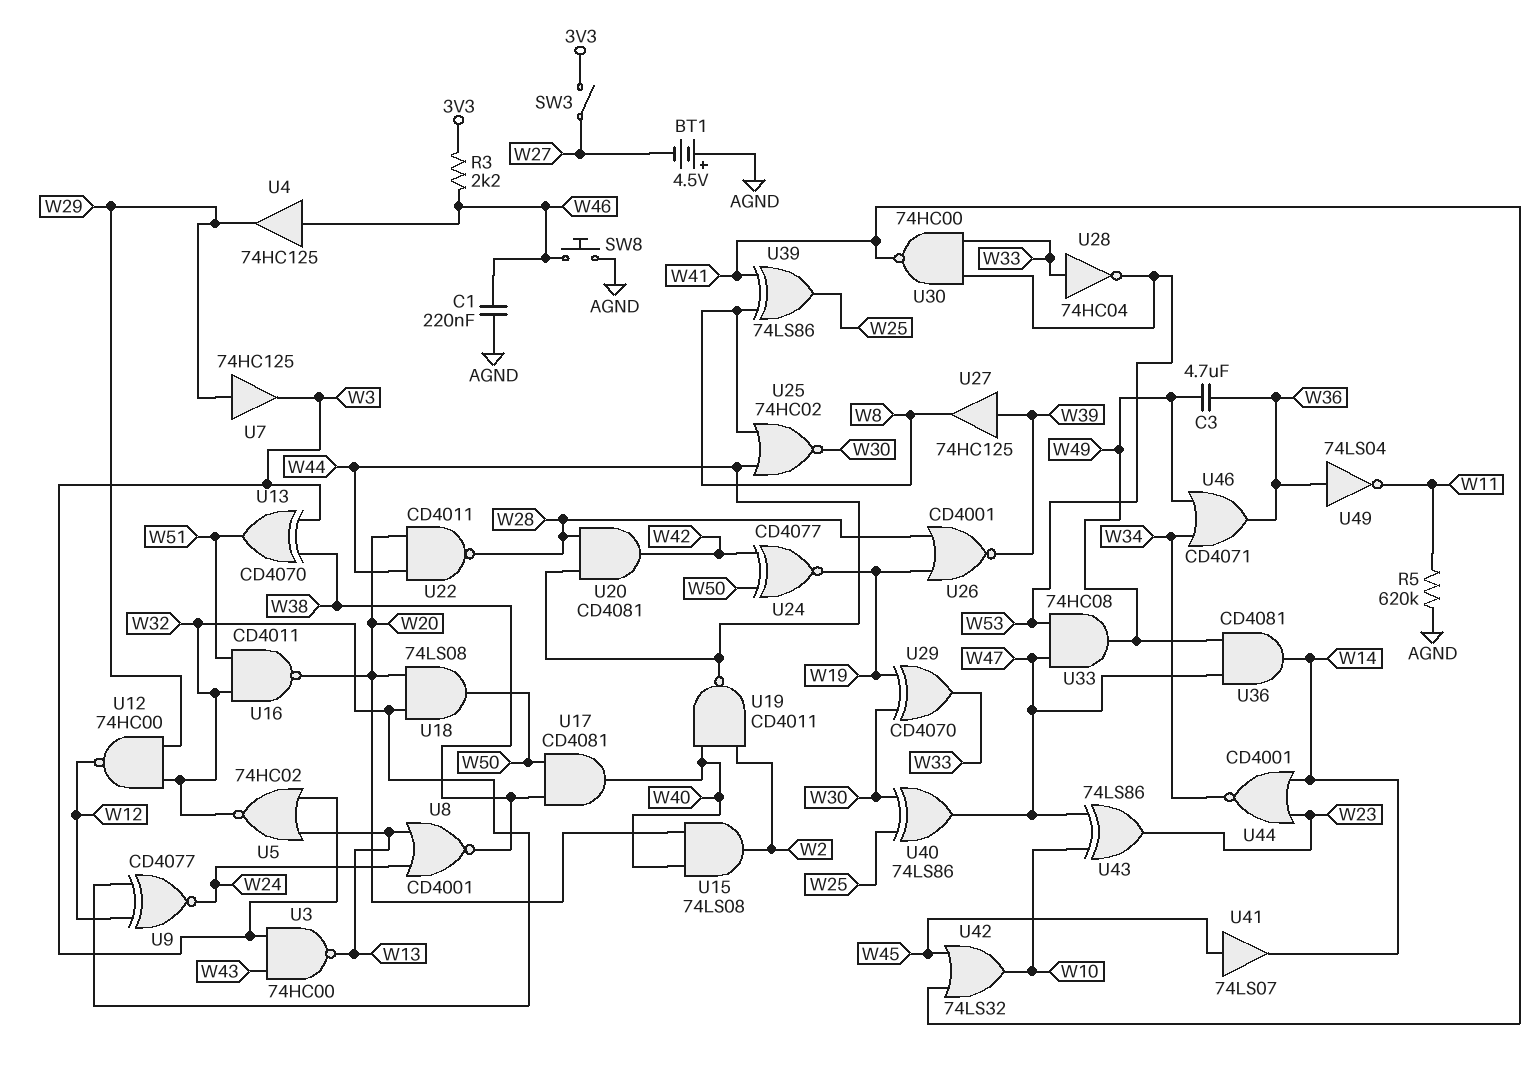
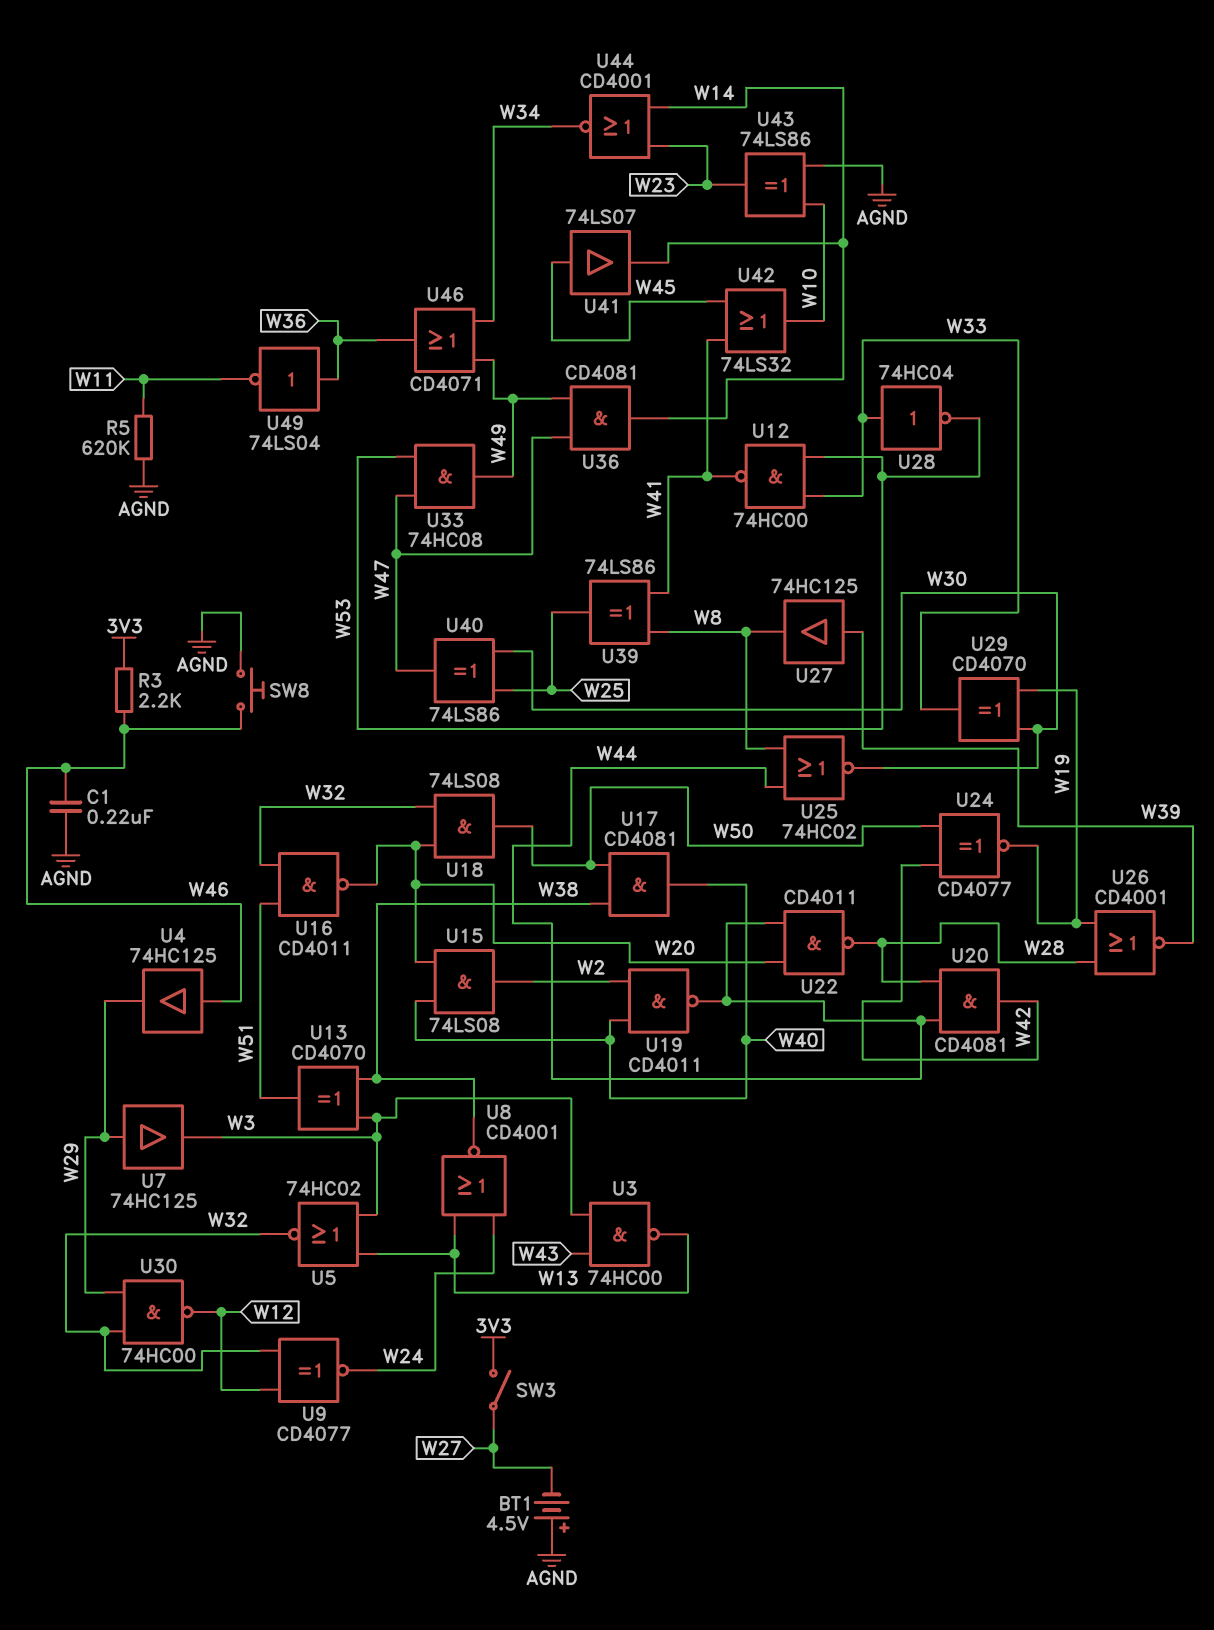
C3: 4.7uF (W36, W49) -> none
U12: NAND 74HC00 (in W29, in W32, out W12) -> NAND 74HC00 (in W33, in W53, out W41)
U30: NAND 74HC00 (in W33, in W53, out W41) -> NAND 74HC00 (in W29, in W32, out W12)
U43: XOR 74LS86 (in W10, in W47, out W23) -> XOR 74LS86 (in AGND, in W10, out W23)

